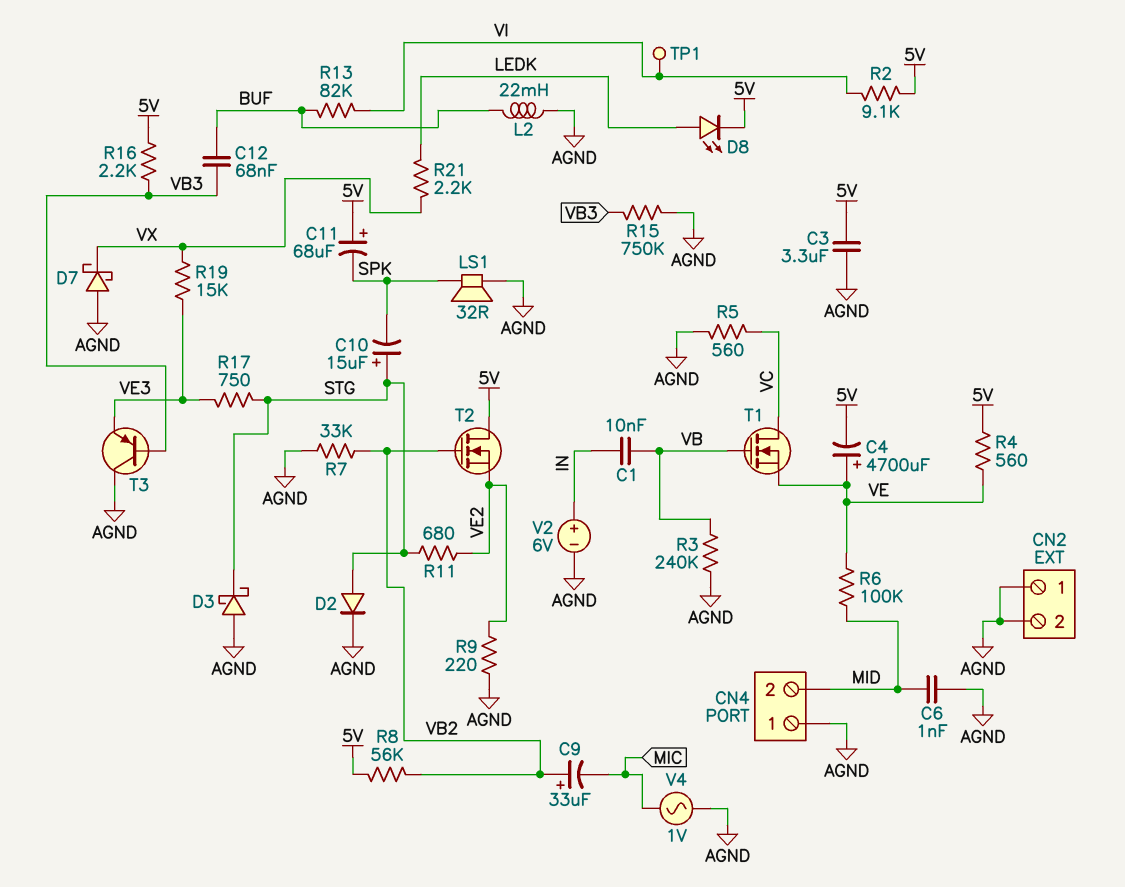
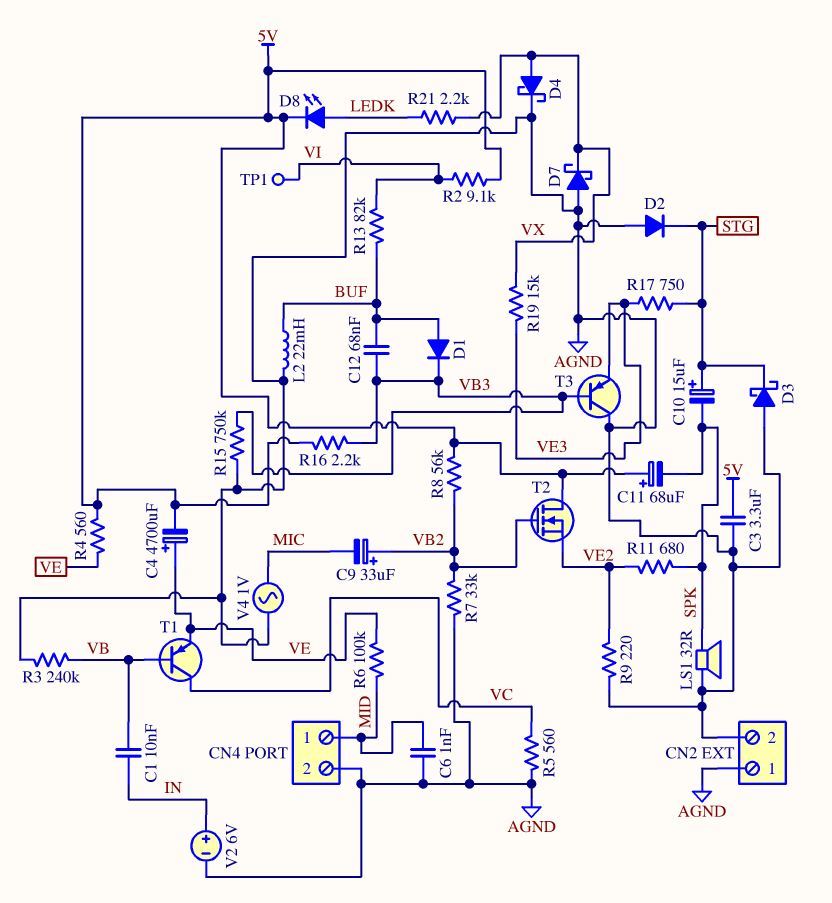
CN4 pin 1: AGND -> MID
CN4 pin 2: MID -> AGND
D1: none -> diode (A BUF, K VB3)
D2: diode (A STG, K AGND) -> diode (A AGND, K STG)
D4: none -> schottky (A VX, K AGND)
R11: 680 (STG, VE2) -> 680 (SPK, VE2)
T1: NMOS (G VB, D VC, S VE) -> PNP (B VB, C VC, E VE)

